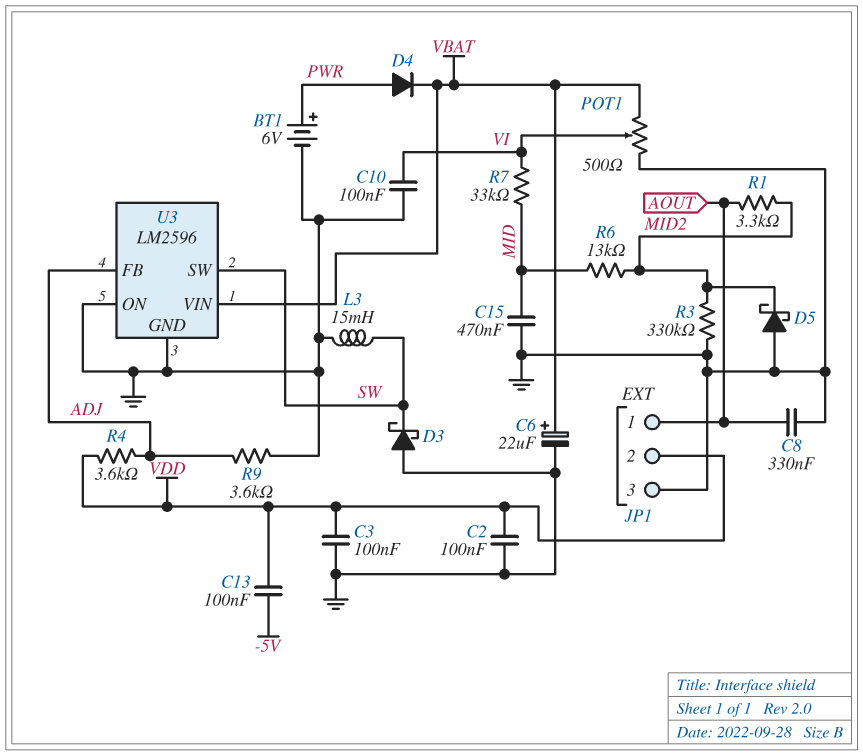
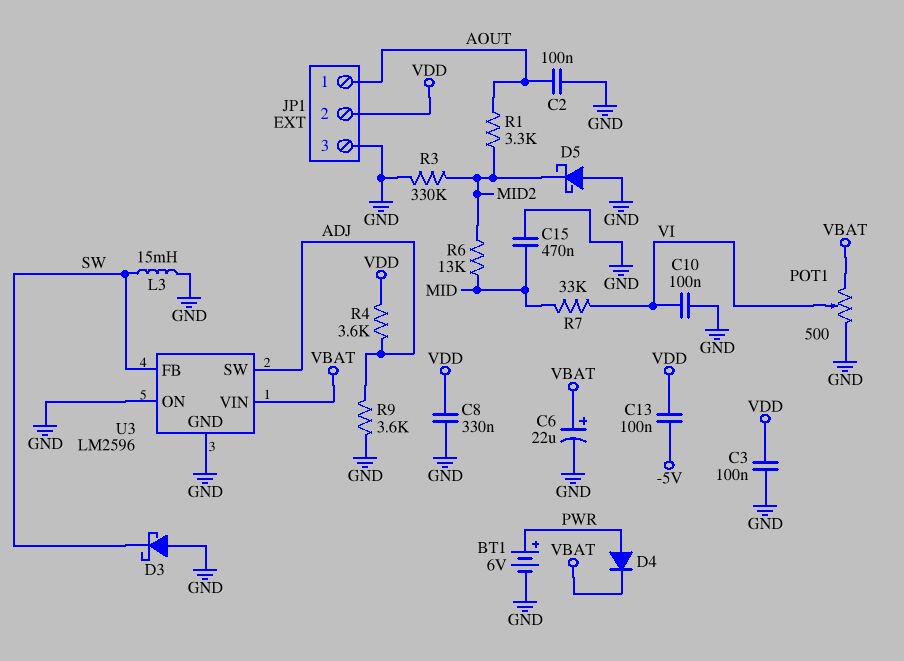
C2: 100nF (GND, VDD) -> 100nF (AOUT, GND)
C8: 330nF (AOUT, GND) -> 330nF (GND, VDD)
U3 pin FB: ADJ -> SW
U3 pin SW: SW -> ADJ

